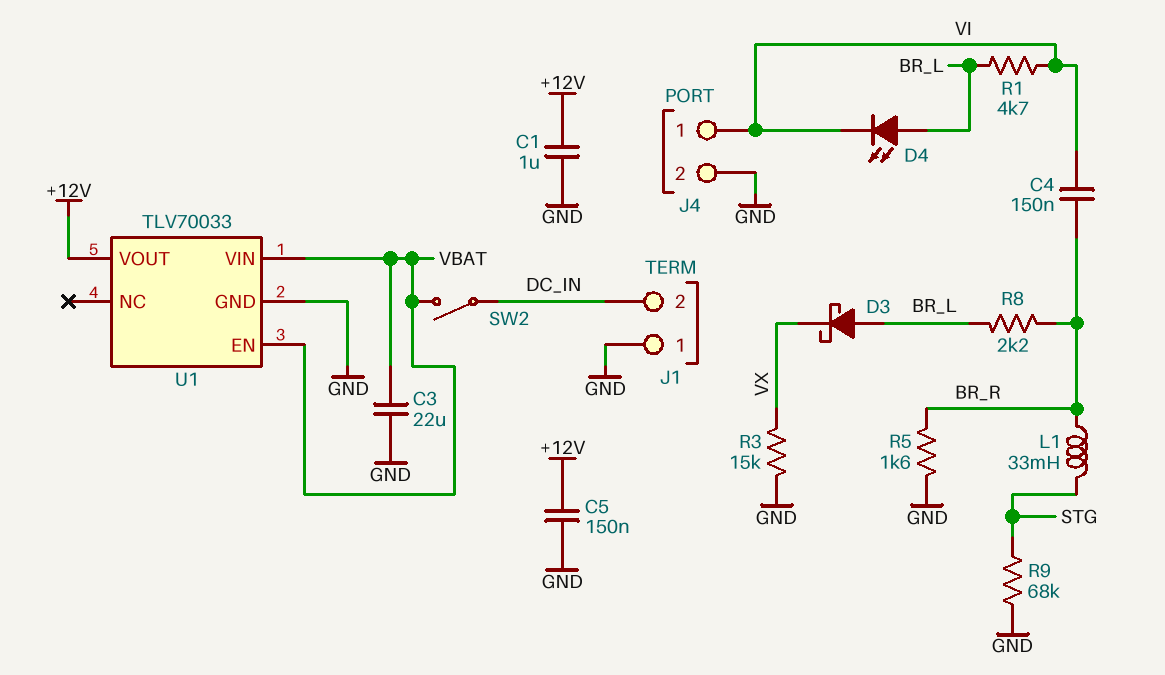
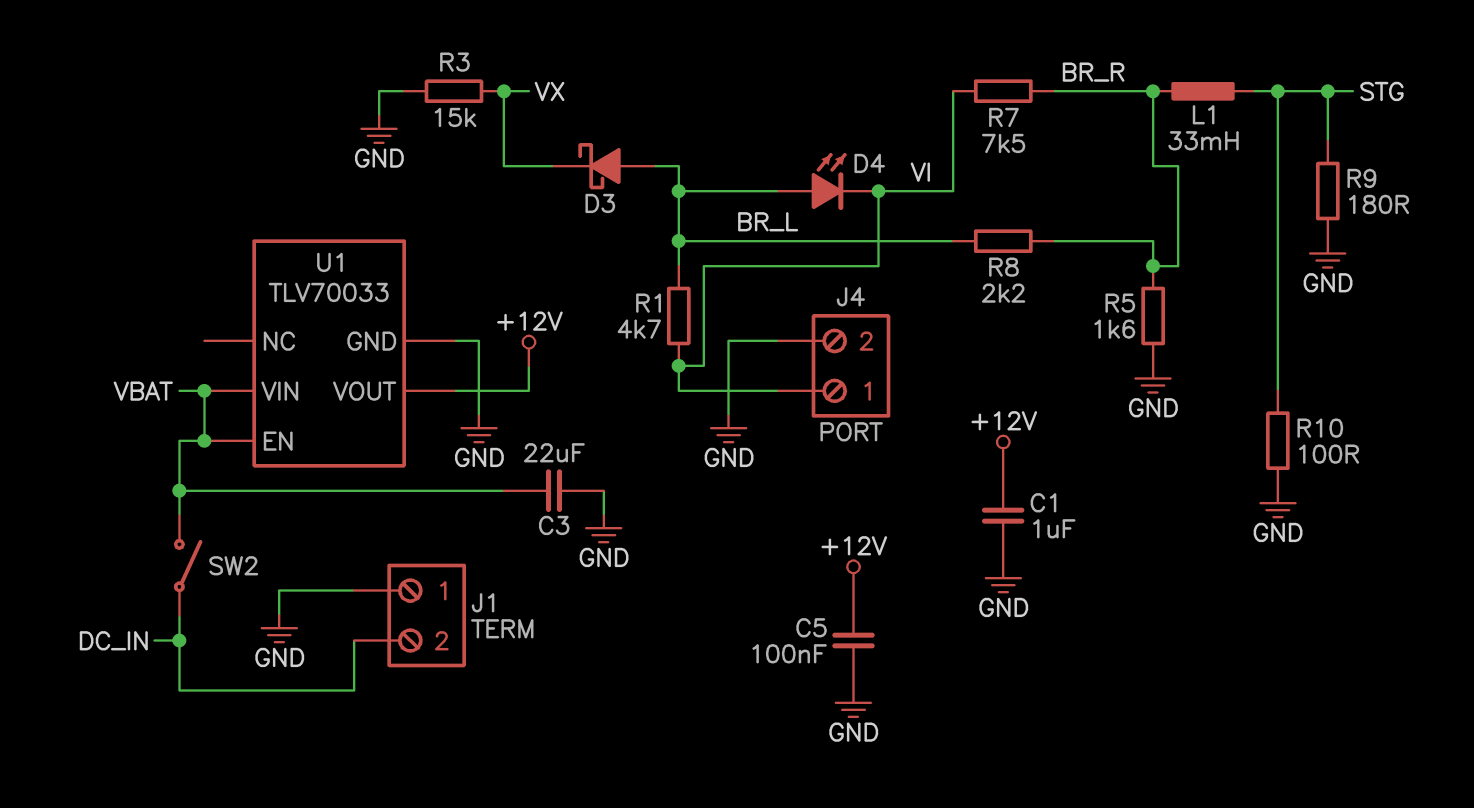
C4: 150nF (BR_R, VI) -> none
C5: 150nF (+12V, GND) -> 100nF (+12V, GND)
R7: none -> 7.5k (BR_R, VI)
R9: 68k (GND, STG) -> 180 (GND, STG)
R10: none -> 100 (GND, STG)

